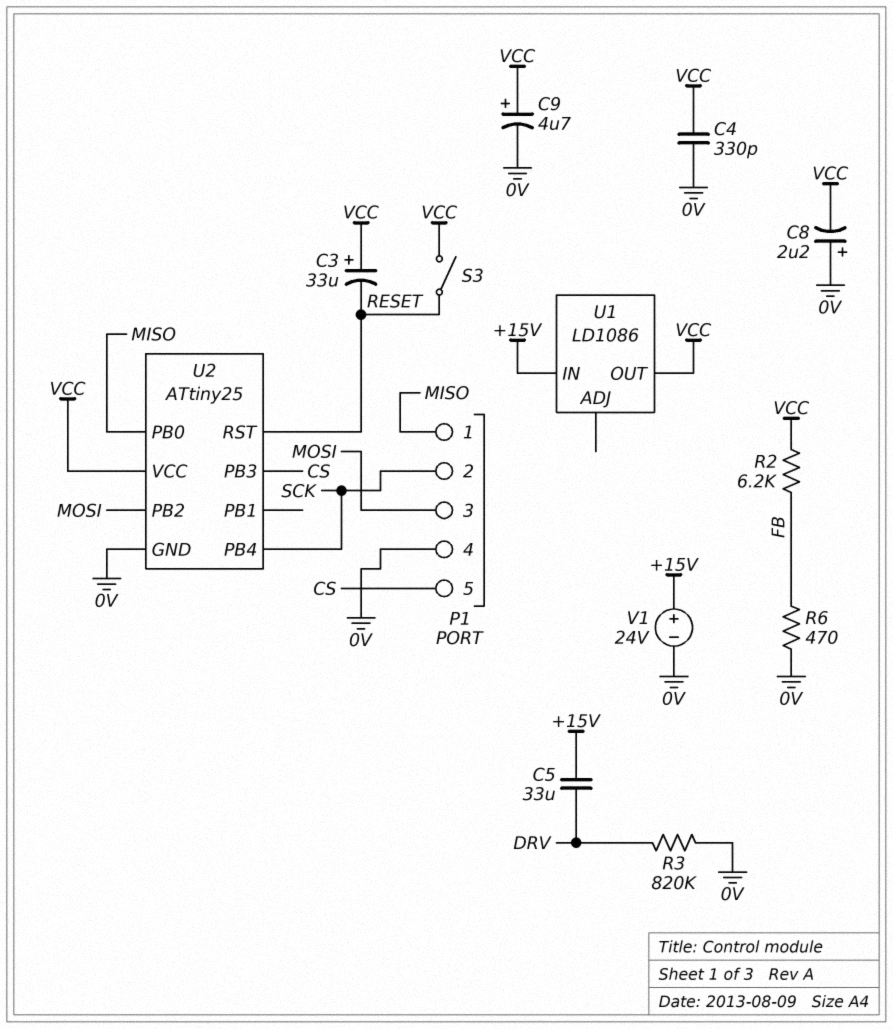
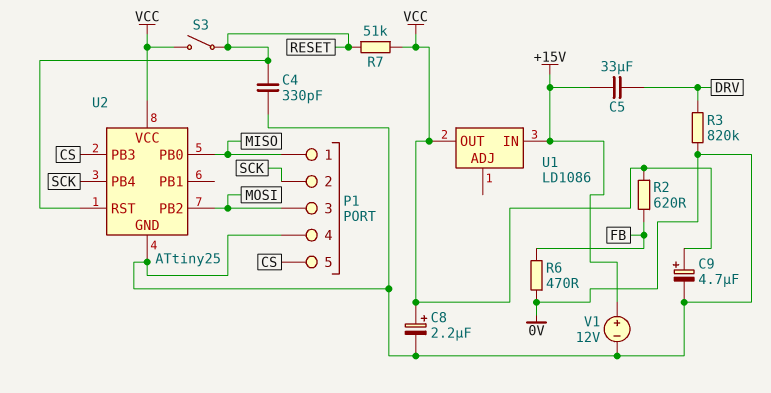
C3: 33uF (plus VCC, minus RESET) -> none
C4: 330pF (0V, VCC) -> 330pF (0V, RESET)
C8: 2.2uF (plus 0V, minus VCC) -> 2.2uF (plus VCC, minus 0V)
R2: 6.2k (FB, VCC) -> 620 (FB, VCC)
R7: none -> 51k (RESET, VCC)
V1: 24V (plus +15V, minus 0V) -> 12V (plus +15V, minus 0V)

